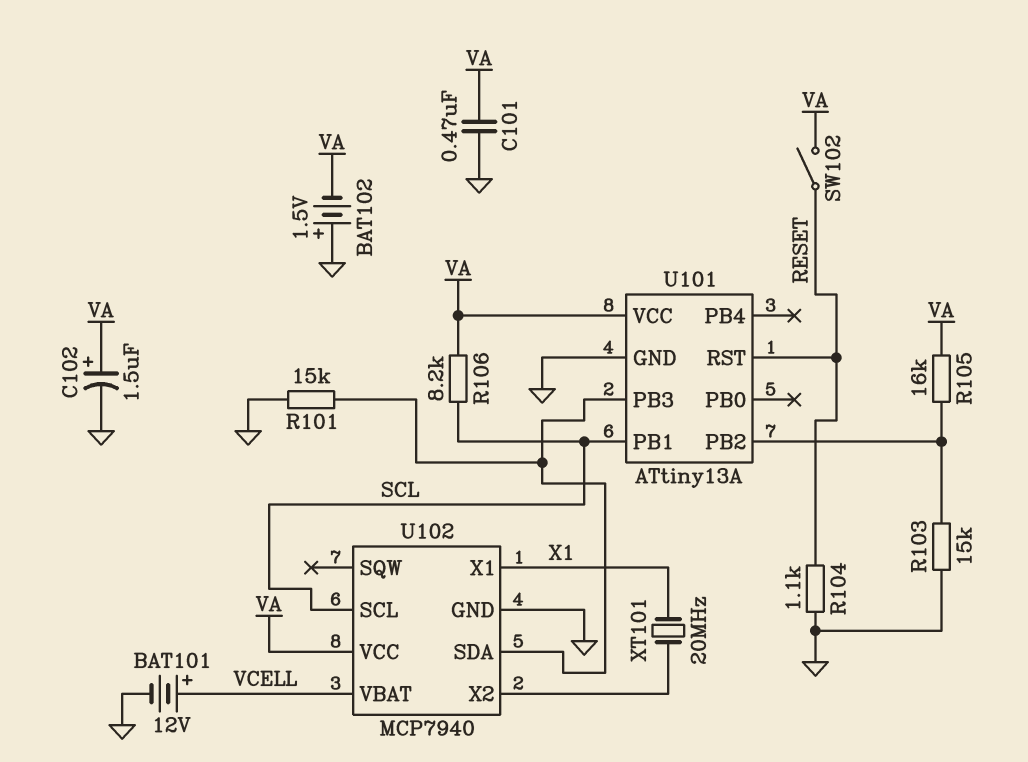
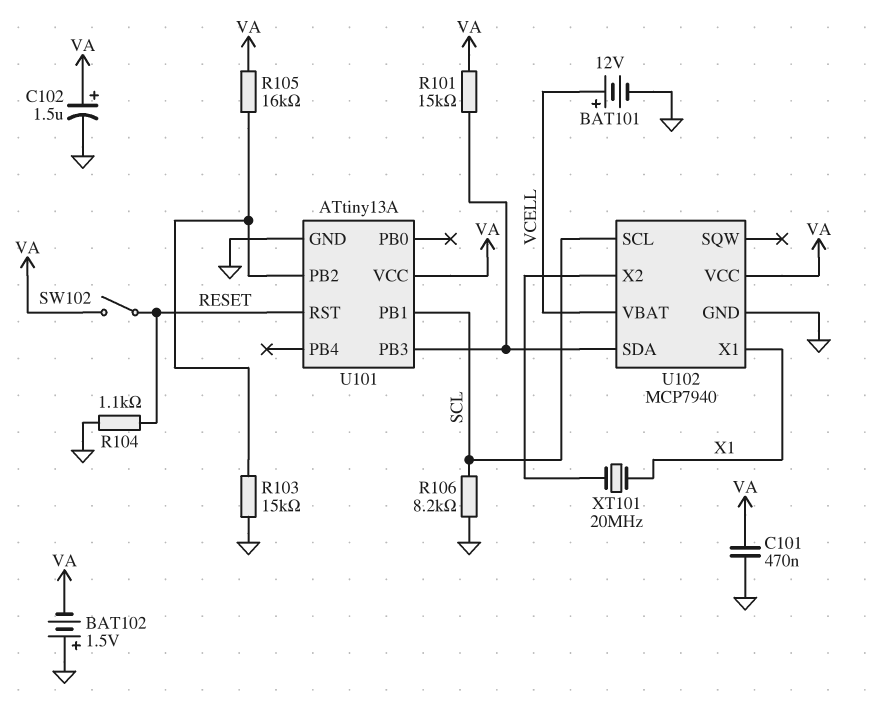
R101: 15k (GND, U101/PB3) -> 15k (U101/PB3, VA)
R106: 8.2k (SCL, VA) -> 8.2k (GND, SCL)

